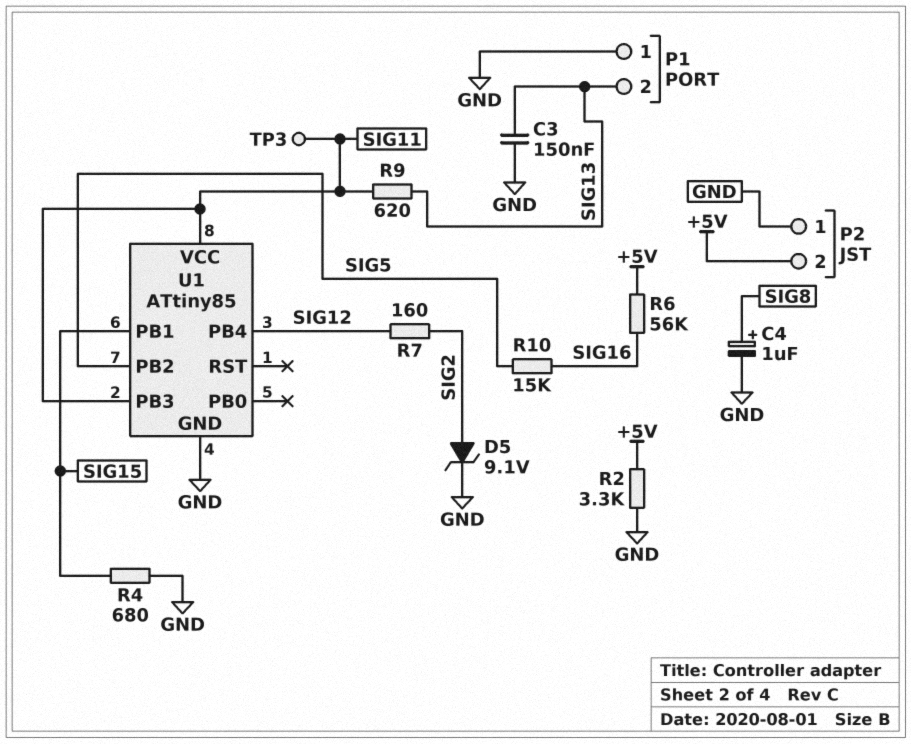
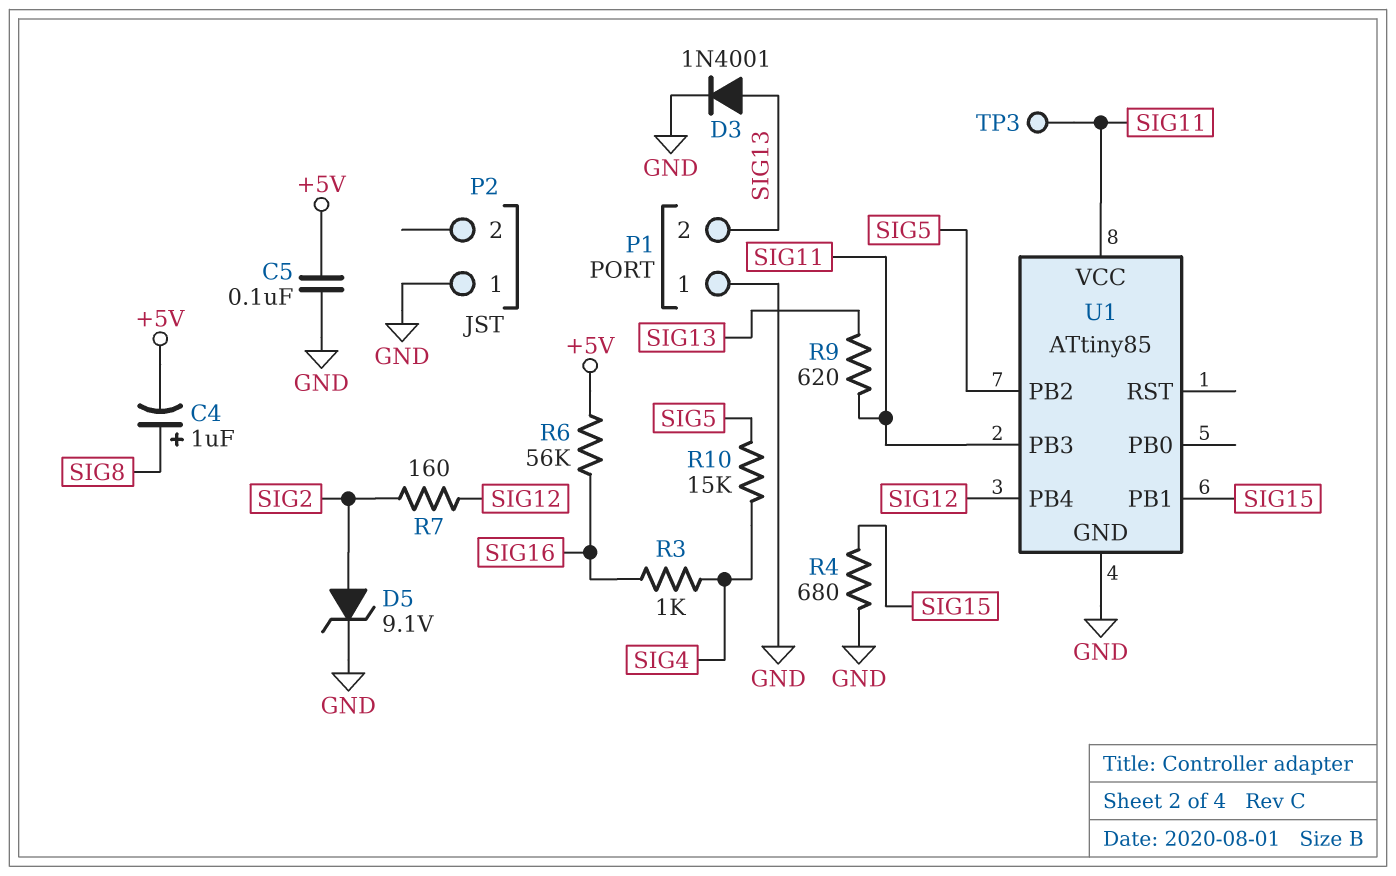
C3: 150nF (GND, SIG13) -> none
C4: 1uF (plus SIG8, minus GND) -> 1uF (plus SIG8, minus +5V)
C5: none -> 100nF (+5V, GND)
D3: none -> diode 1N4001 (A SIG13, K GND)
P2 pin 2: +5V -> none
R2: 3.3k (+5V, GND) -> none
R3: none -> 1k (SIG4, SIG16)
R10: 15k (SIG5, SIG16) -> 15k (SIG4, SIG5)

